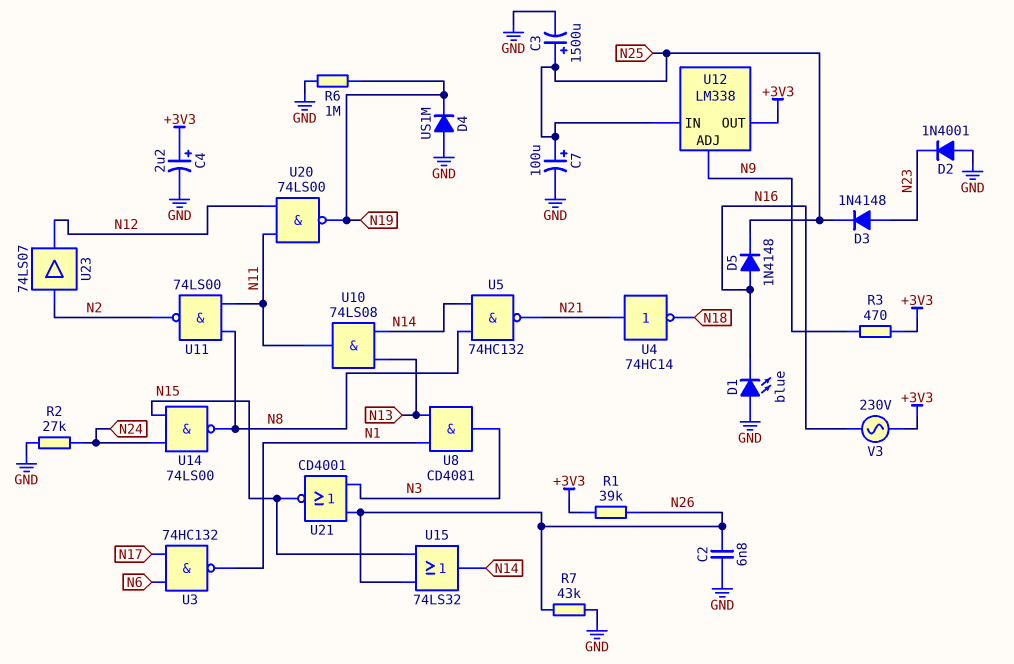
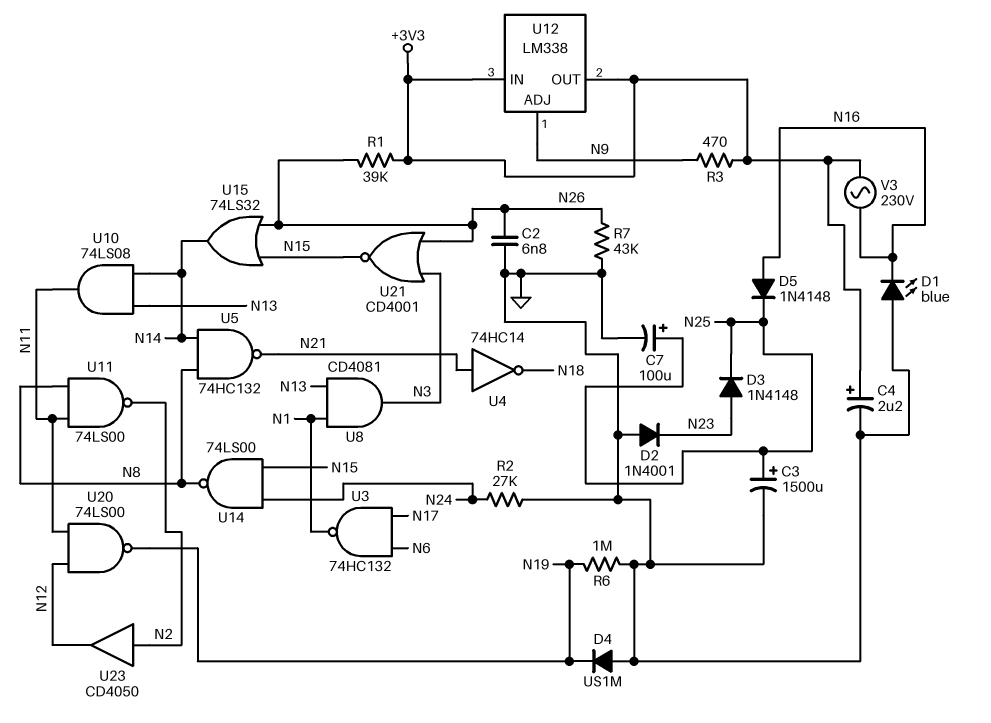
U12 pin IN: N25 -> +3V3
U23: buffer 74LS07 (in N2, out N12) -> buffer CD4050 (in N2, out N12)

